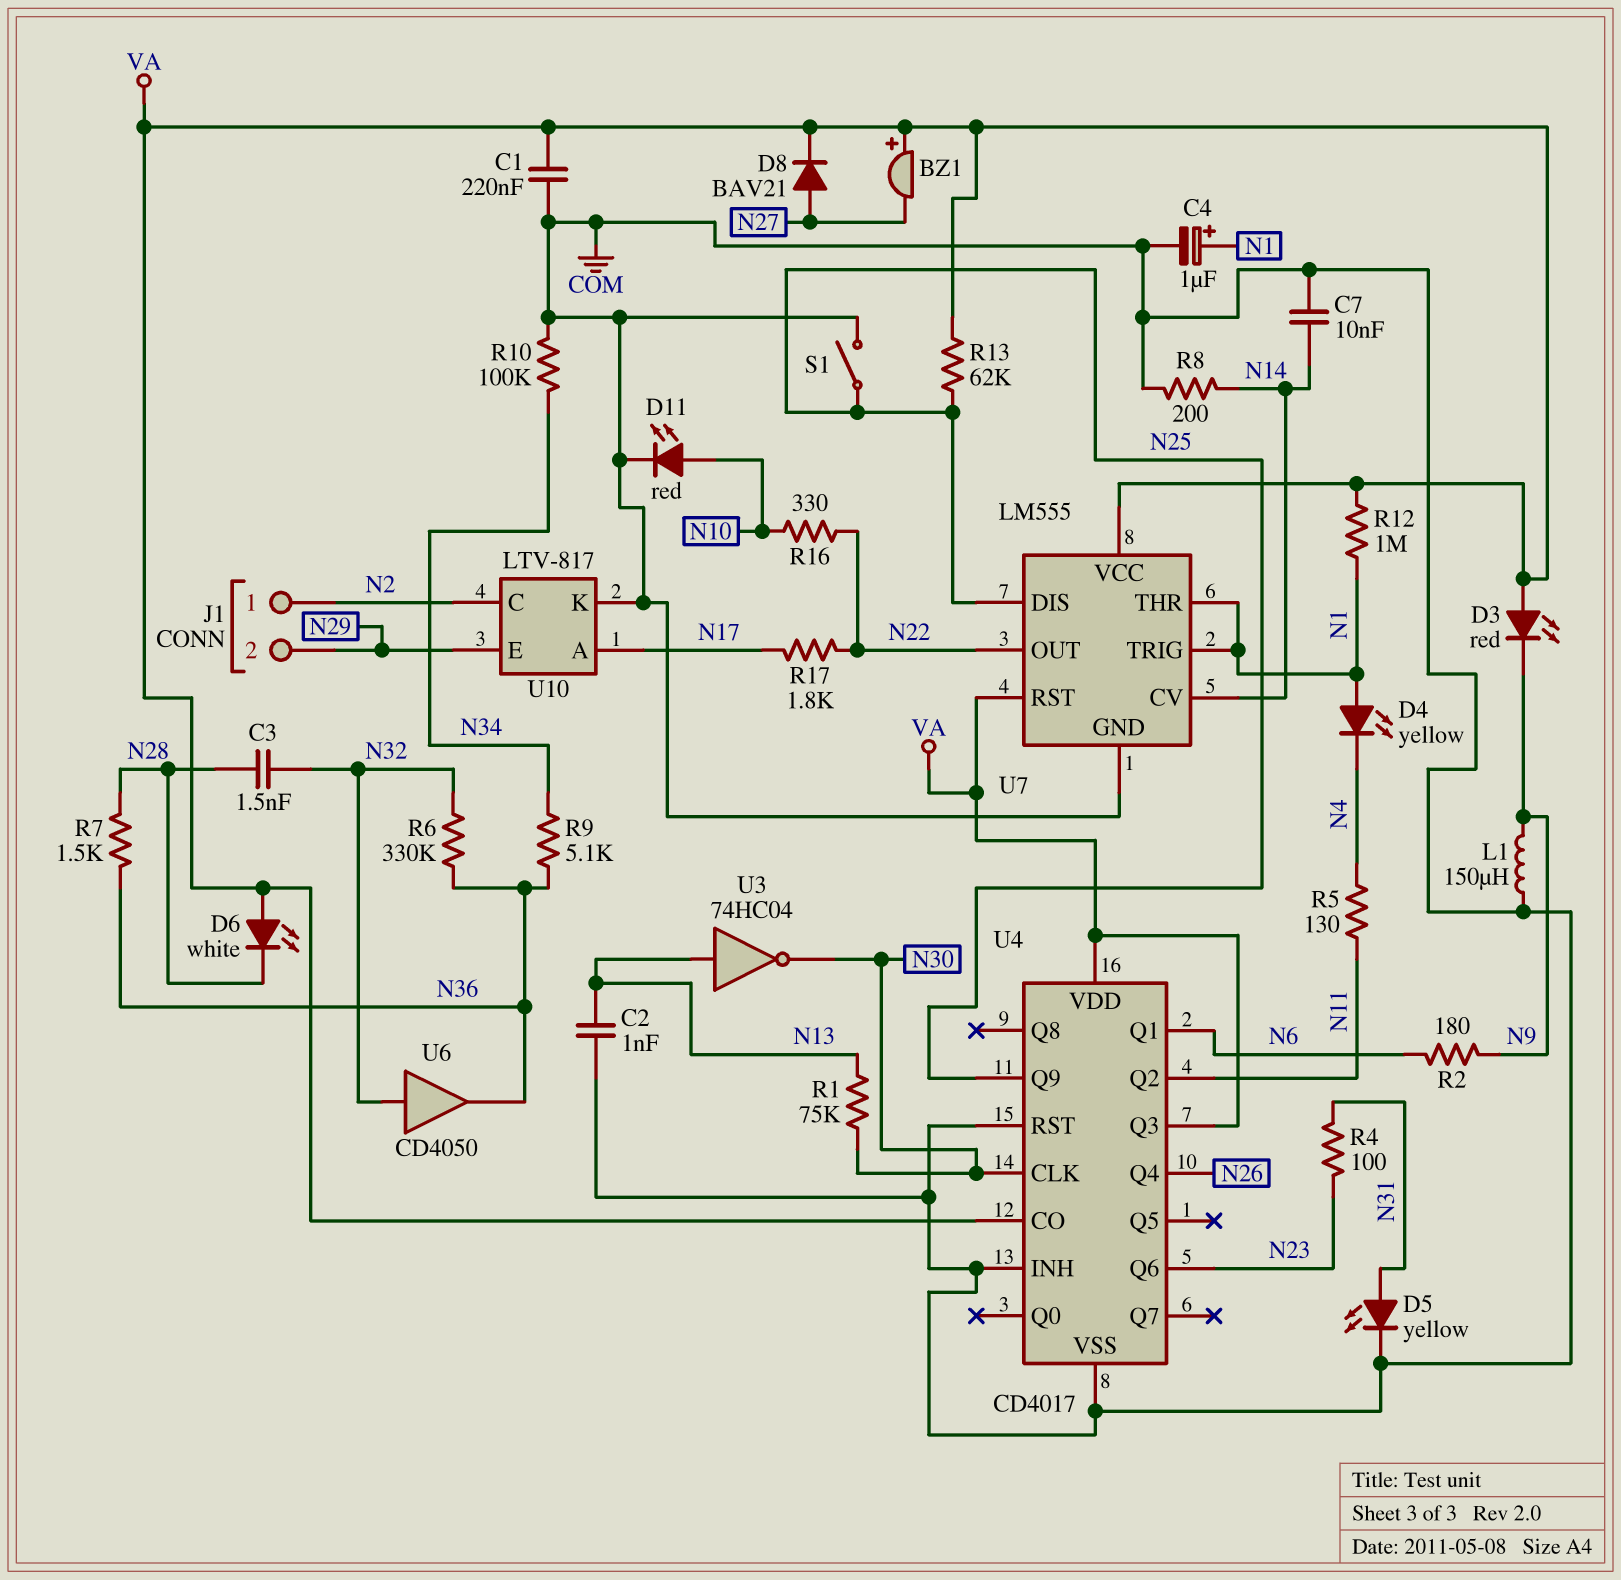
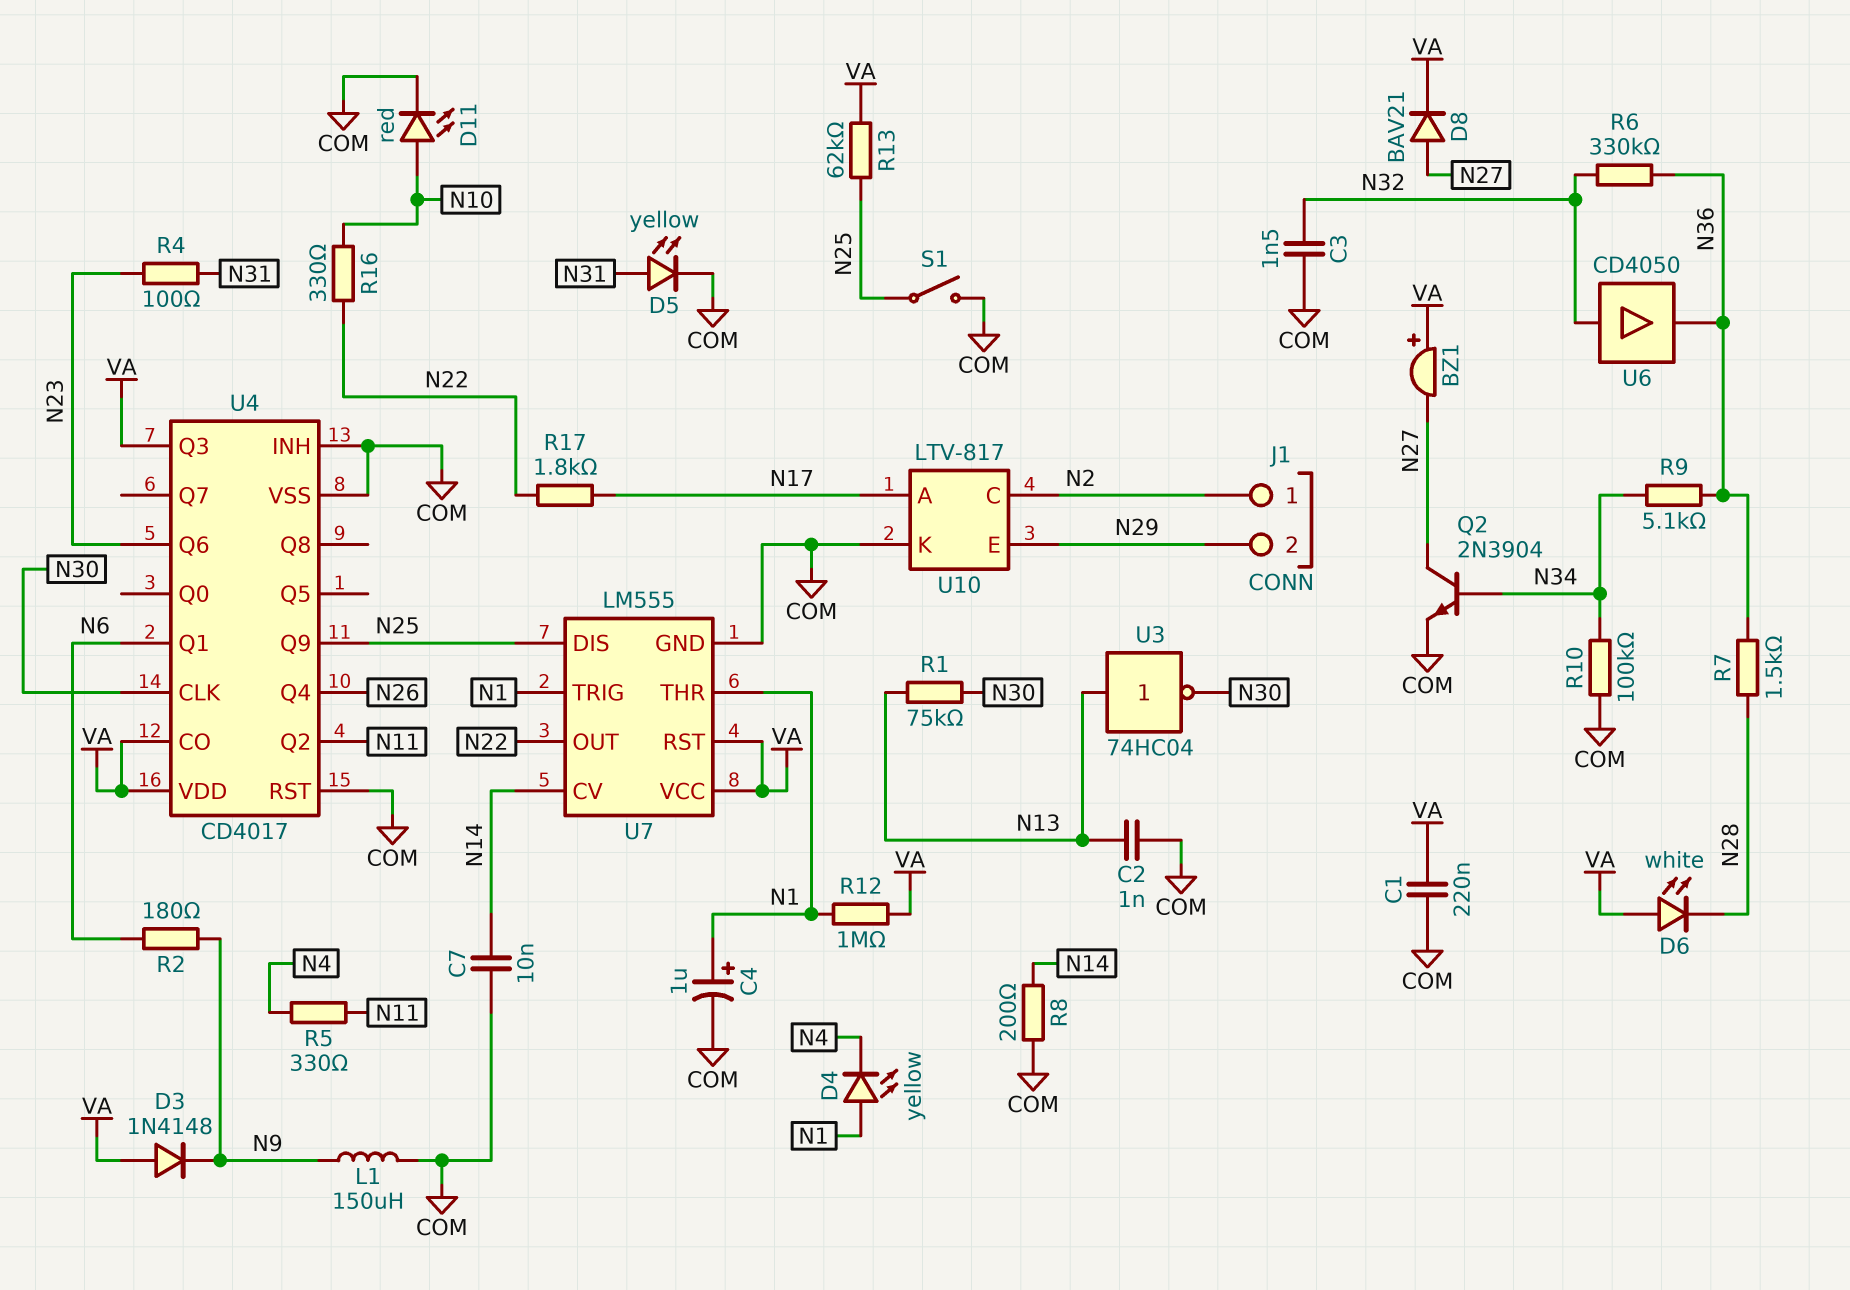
C3: 1.5nF (N28, N32) -> 1.5nF (COM, N32)
D3: LED red (A VA, K N9) -> diode 1N4148 (A VA, K N9)
Q2: none -> NPN 2N3904 (B N34, C N27, E COM)
R5: 130 (N4, N11) -> 330 (N4, N11)

